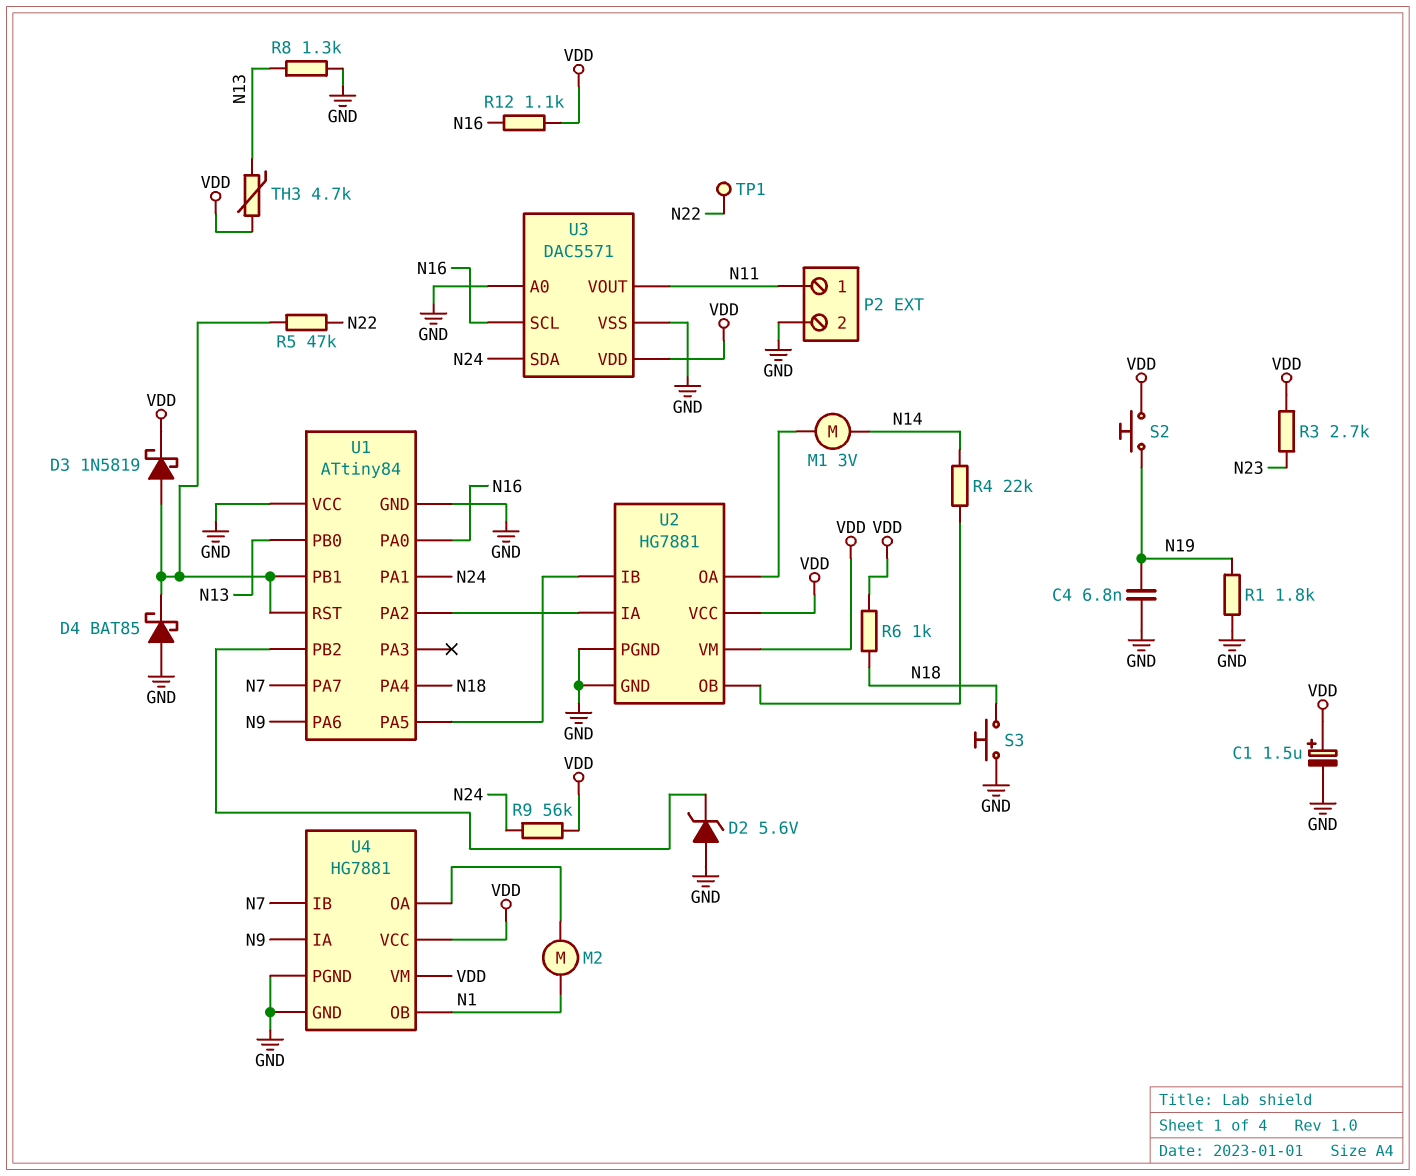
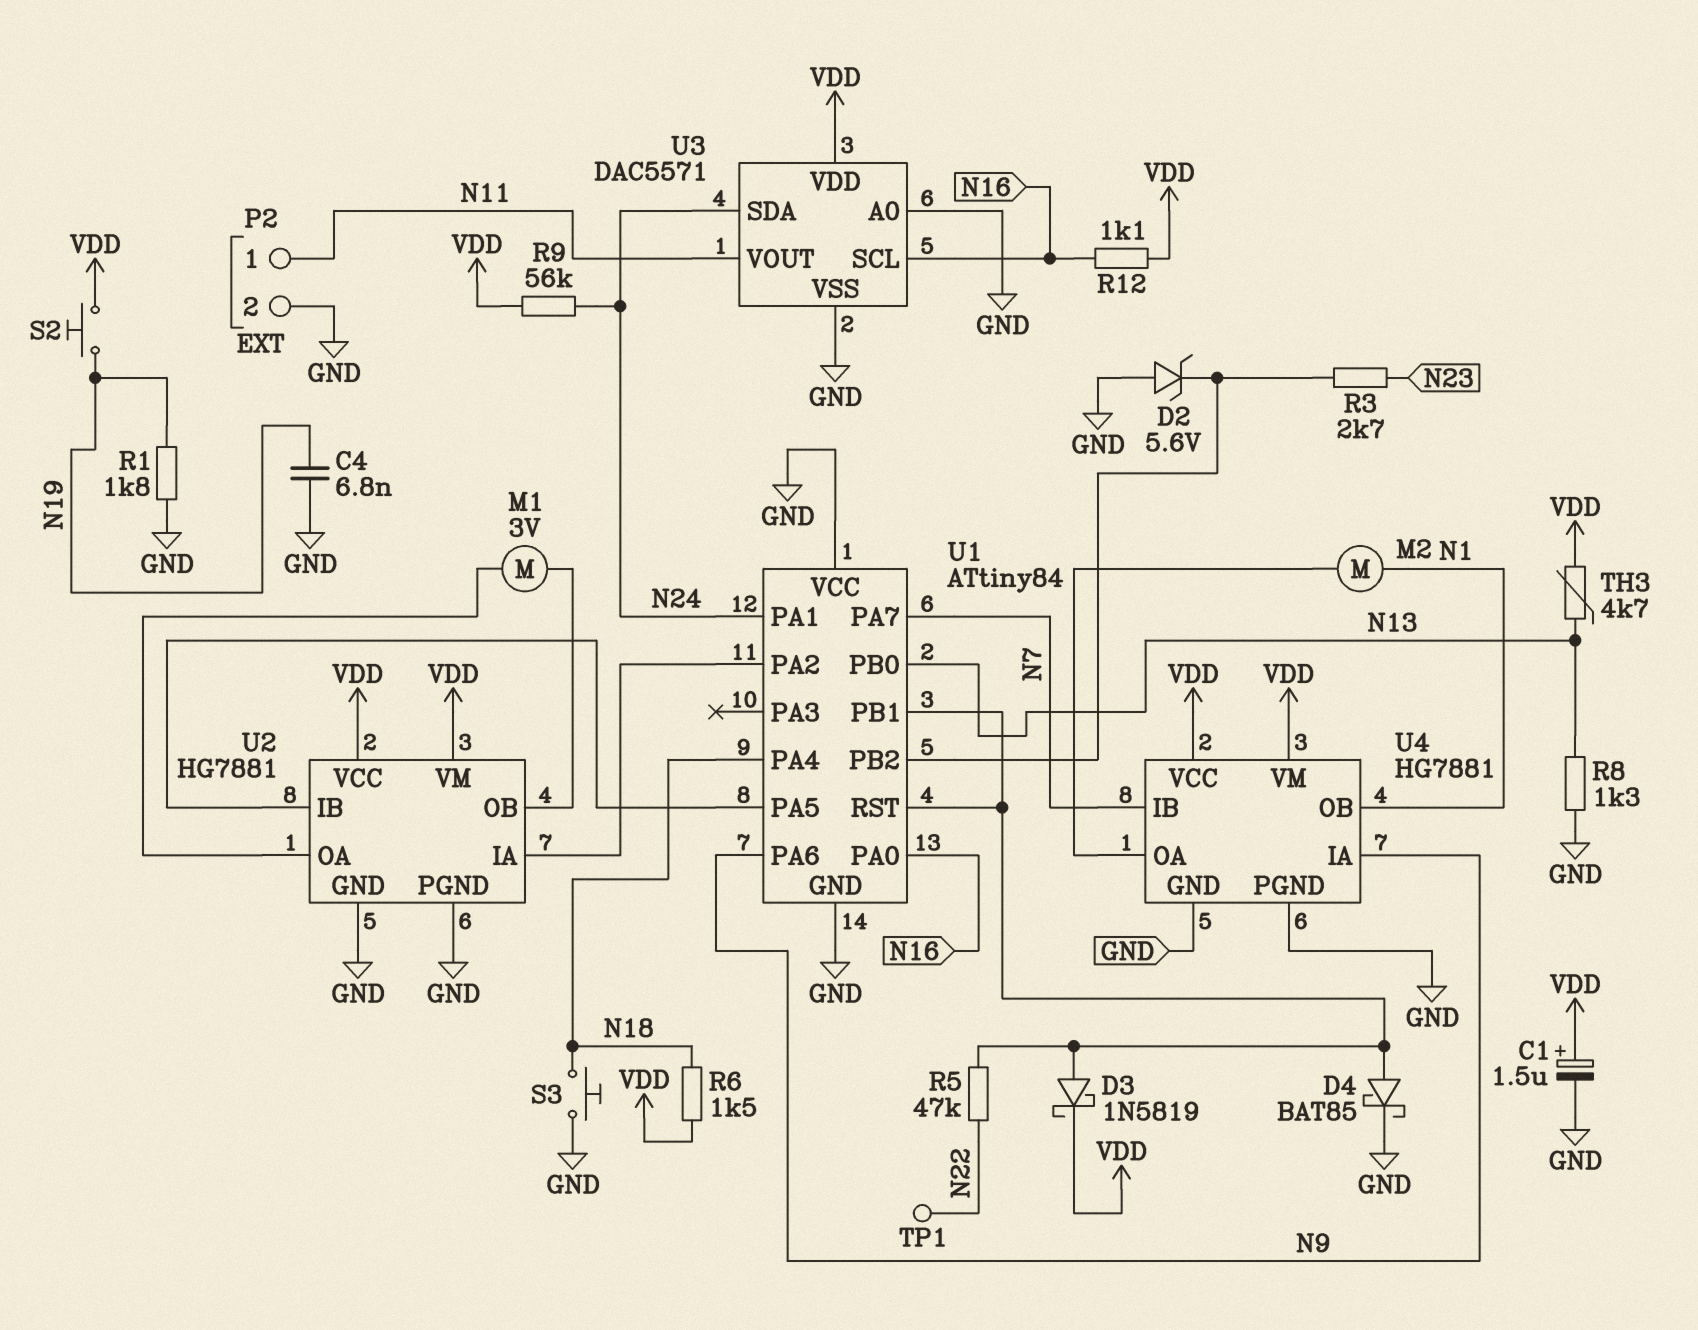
D4: schottky BAT85 (A GND, K U1/PB1) -> schottky BAT85 (A U1/PB1, K GND)
M1: motor 3V (N14, U2/OA) -> motor 3V (U2/OA, U2/OB)
R3: 2.7k (N23, VDD) -> 2.7k (N23, U1/PB2)
R4: 22k (N14, U2/OB) -> none
R6: 1k (N18, VDD) -> 1.5k (N18, VDD)

